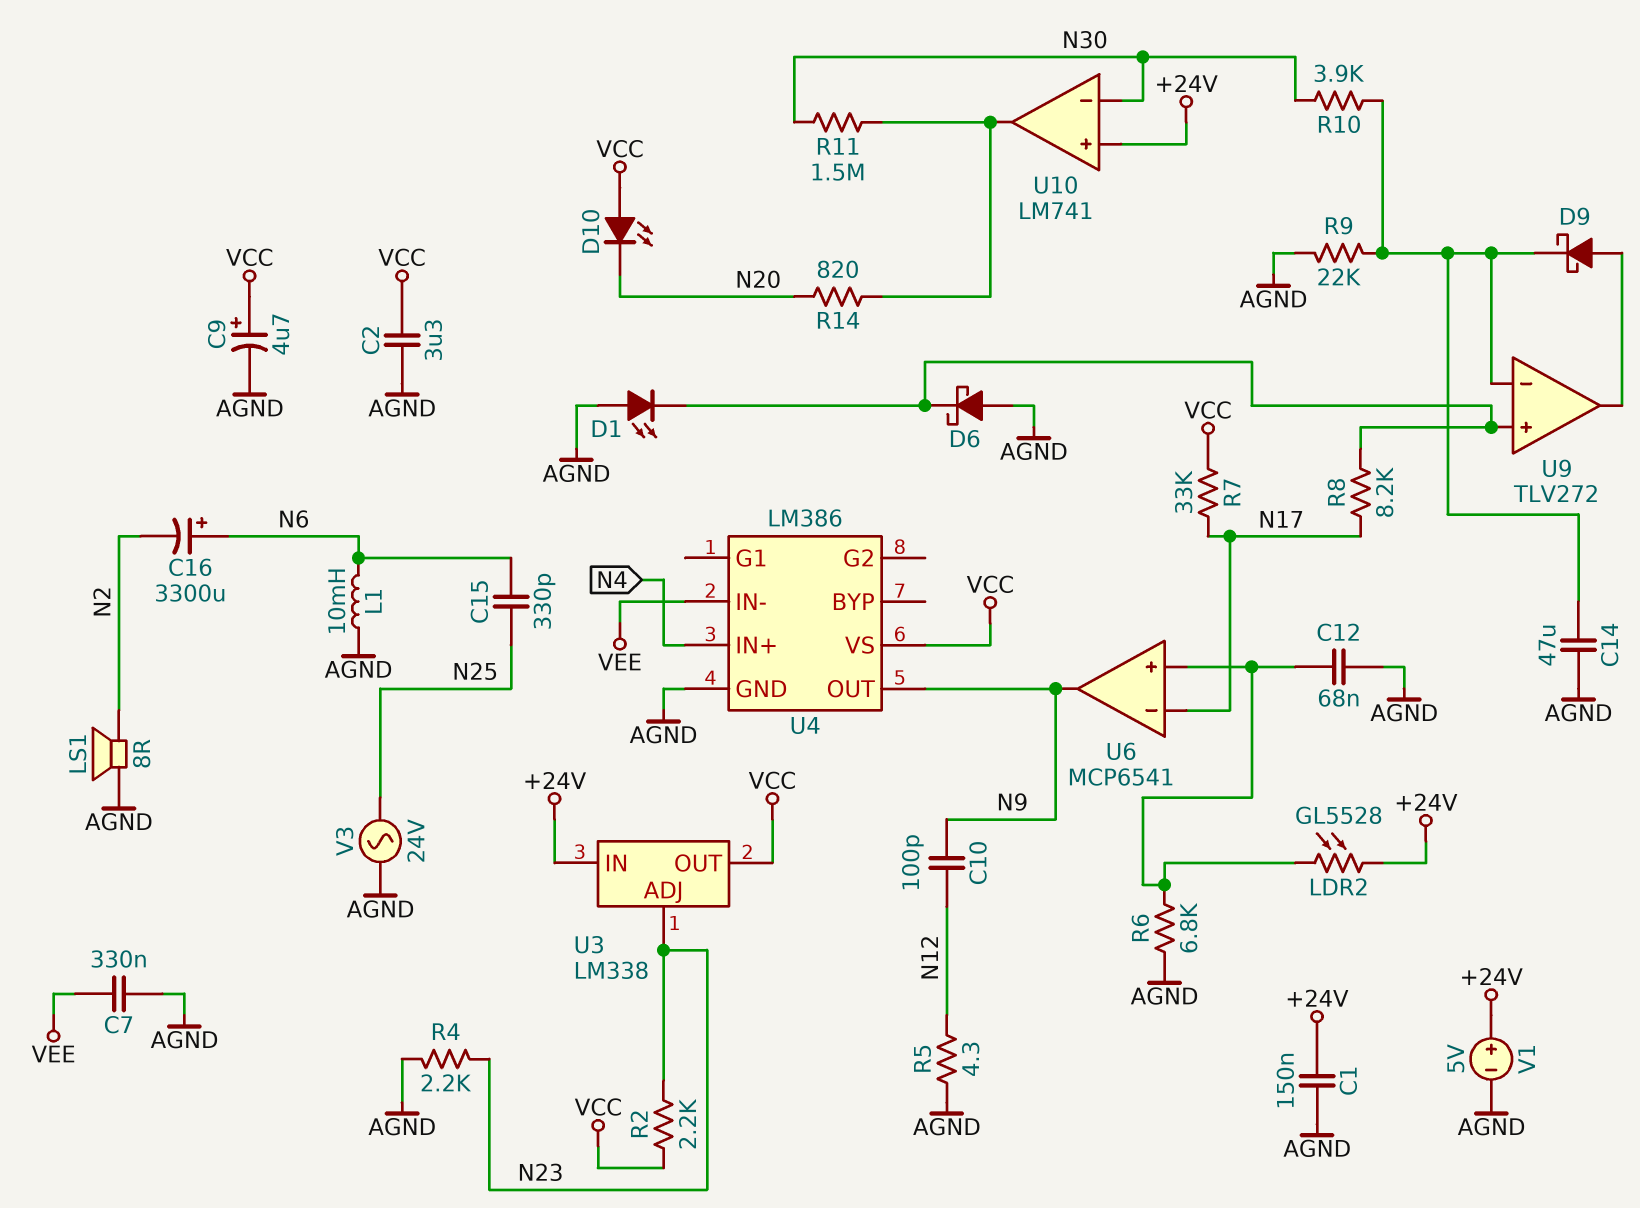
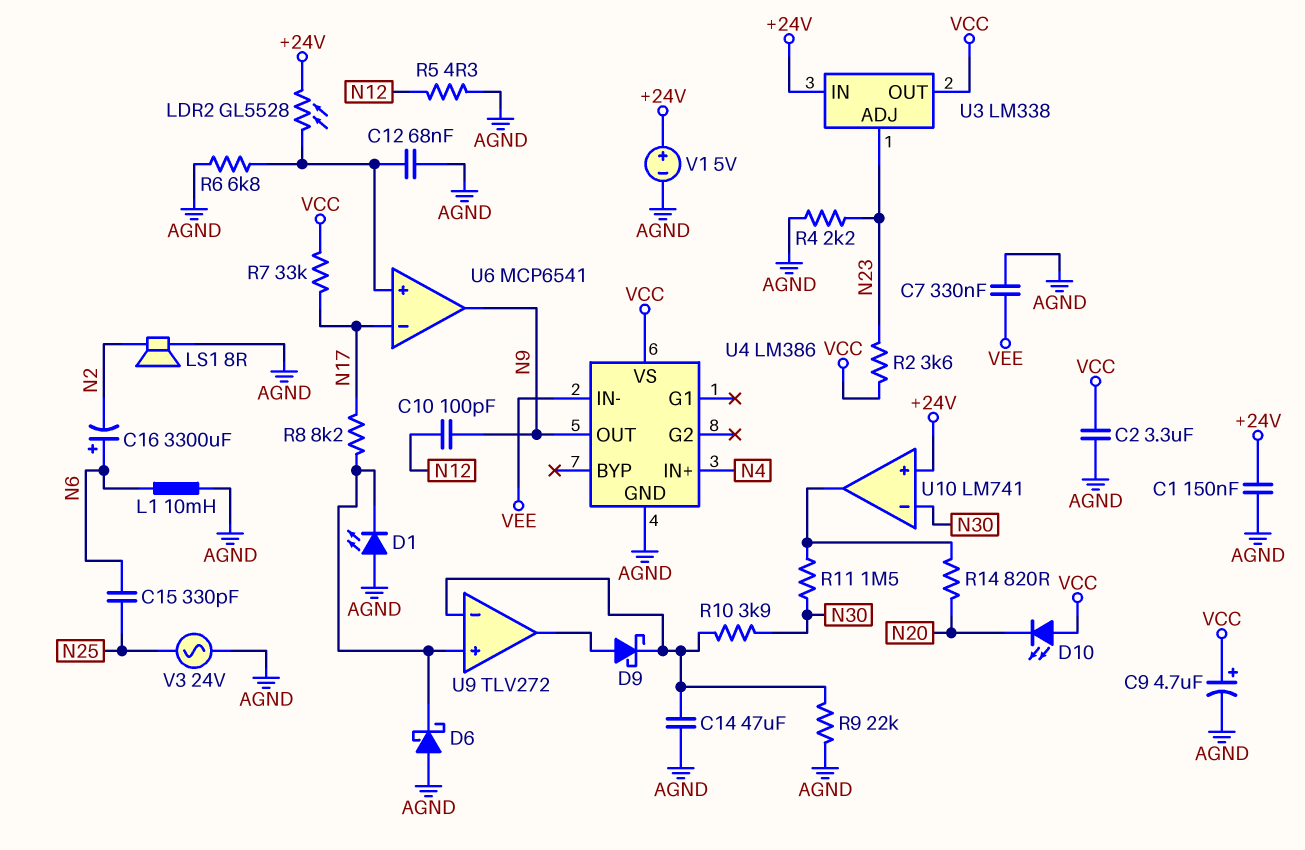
R2: 2.2k (N23, VCC) -> 3.6k (N23, VCC)

